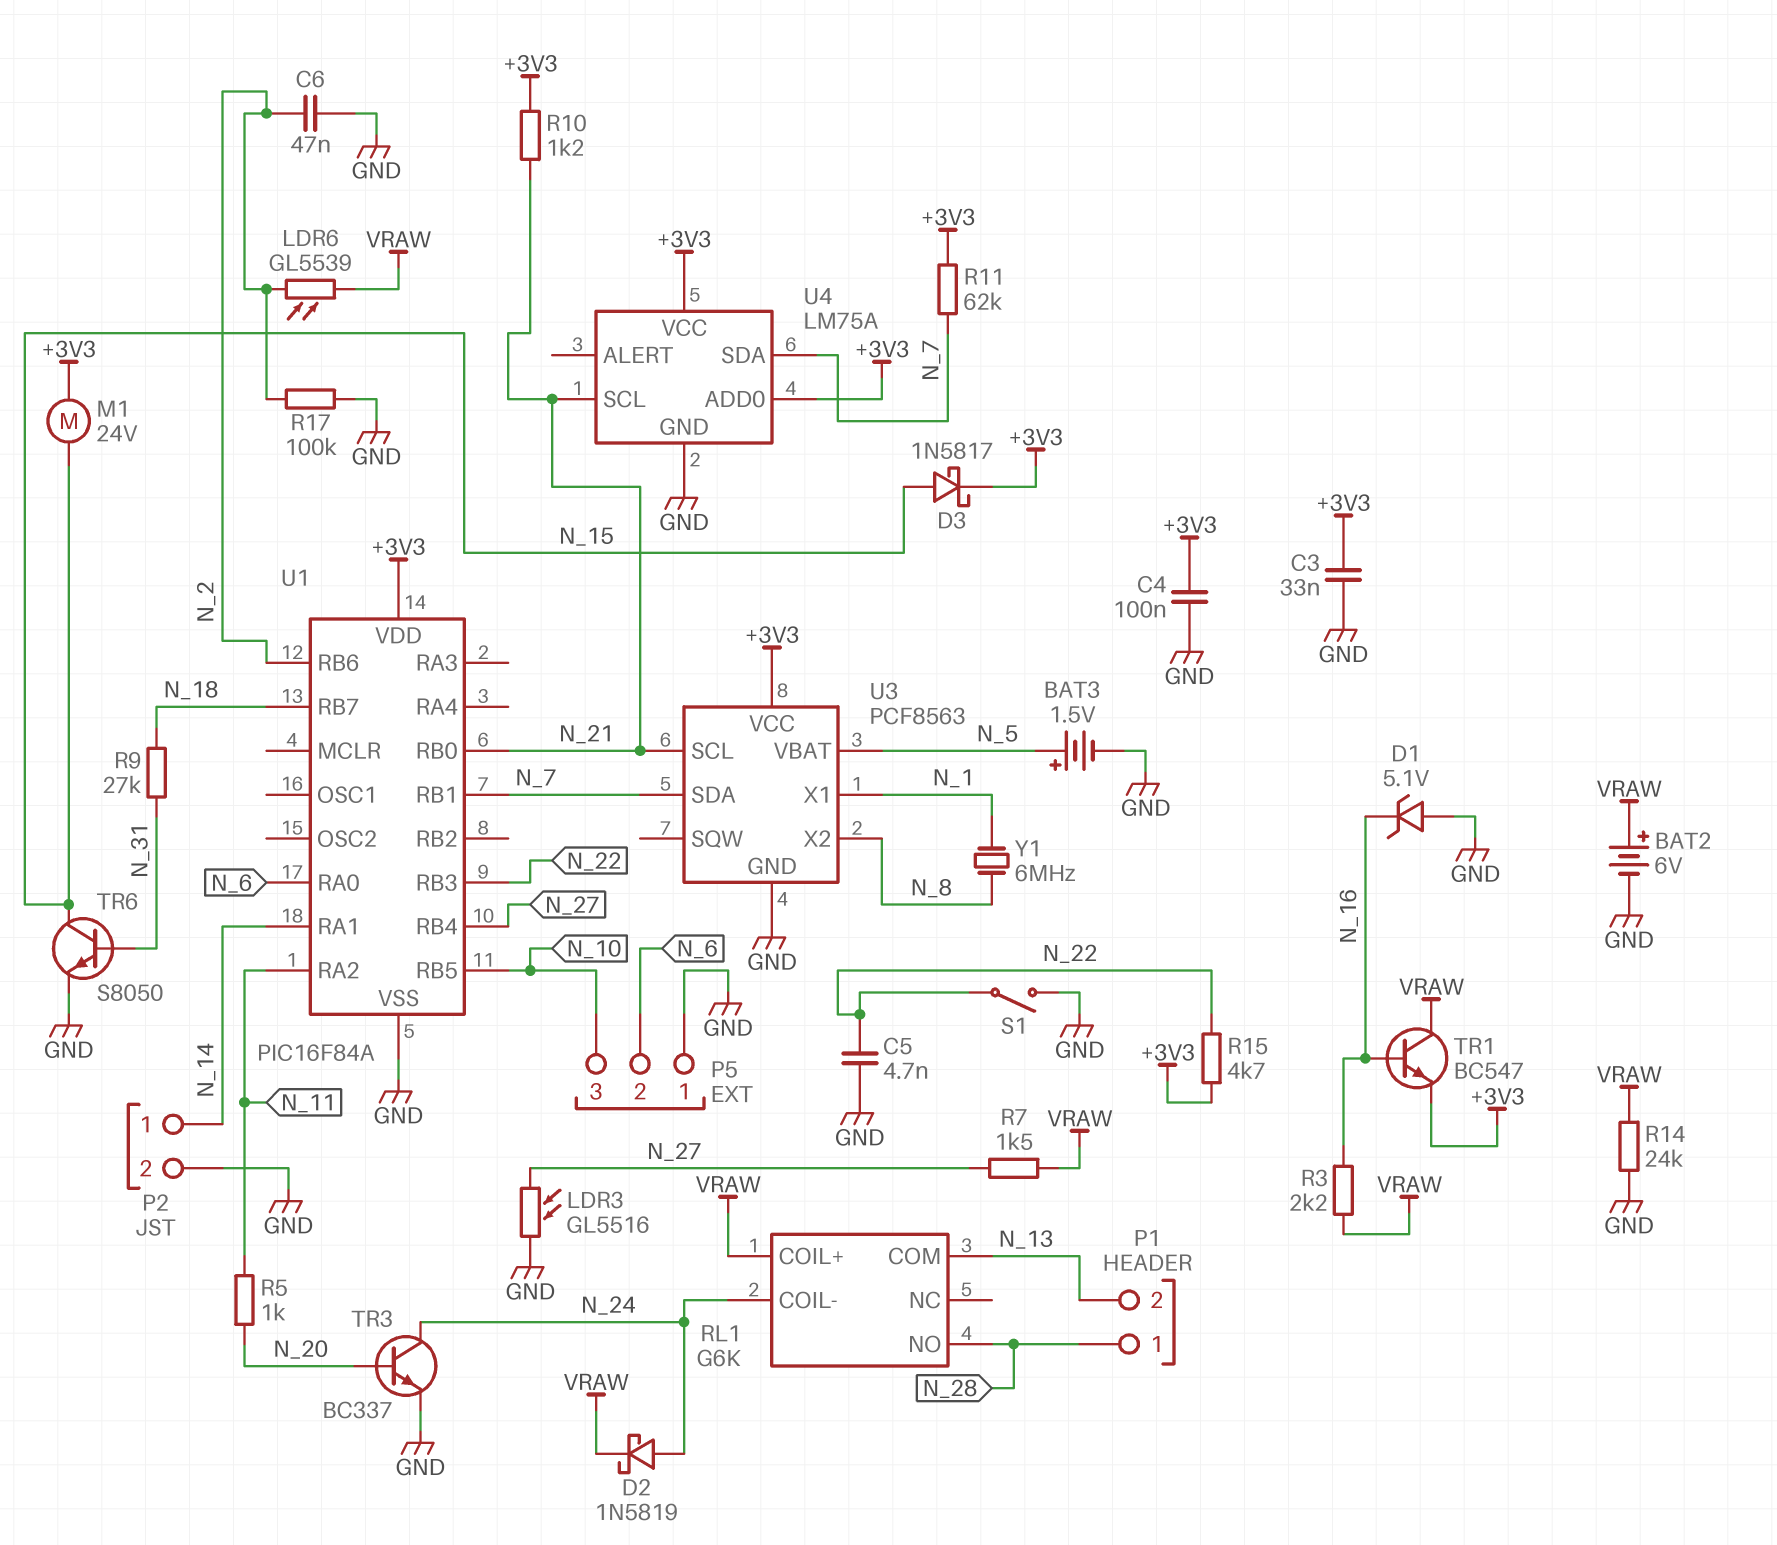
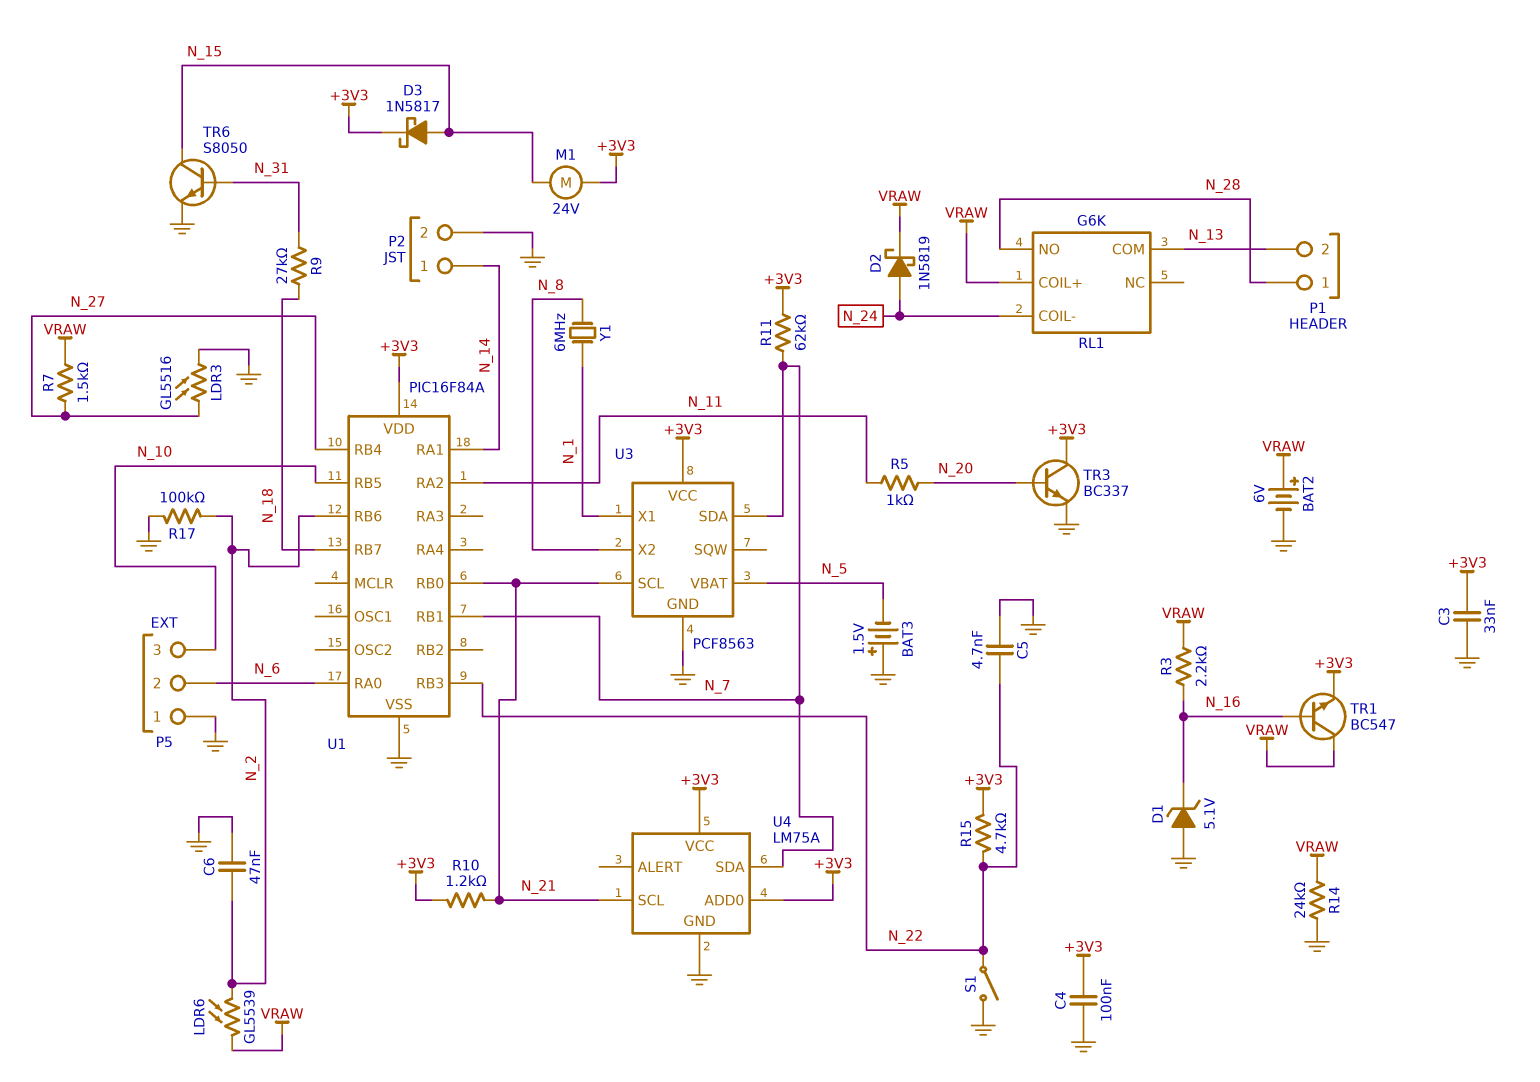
BAT3: 1.5V (plus N_5, minus GND) -> 1.5V (plus GND, minus N_5)
TR3: NPN BC337 (B N_20, C N_24, E GND) -> NPN BC337 (B N_20, C +3V3, E GND)

